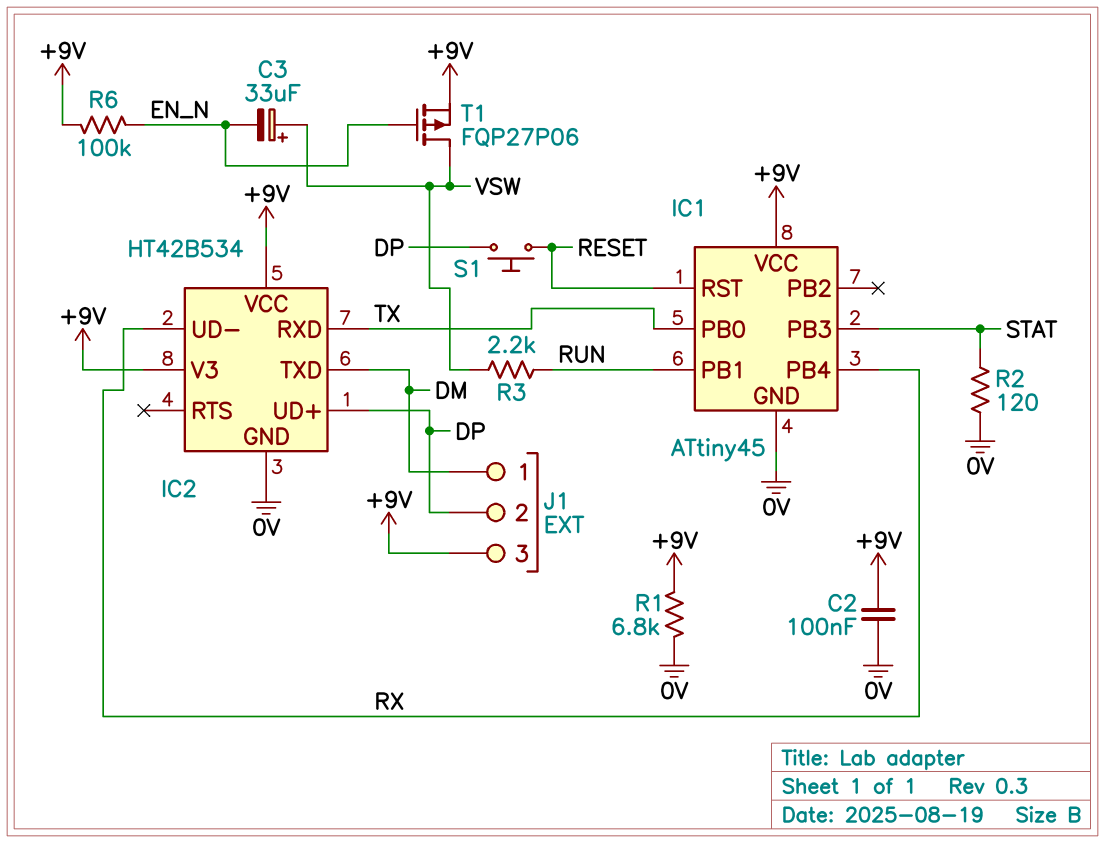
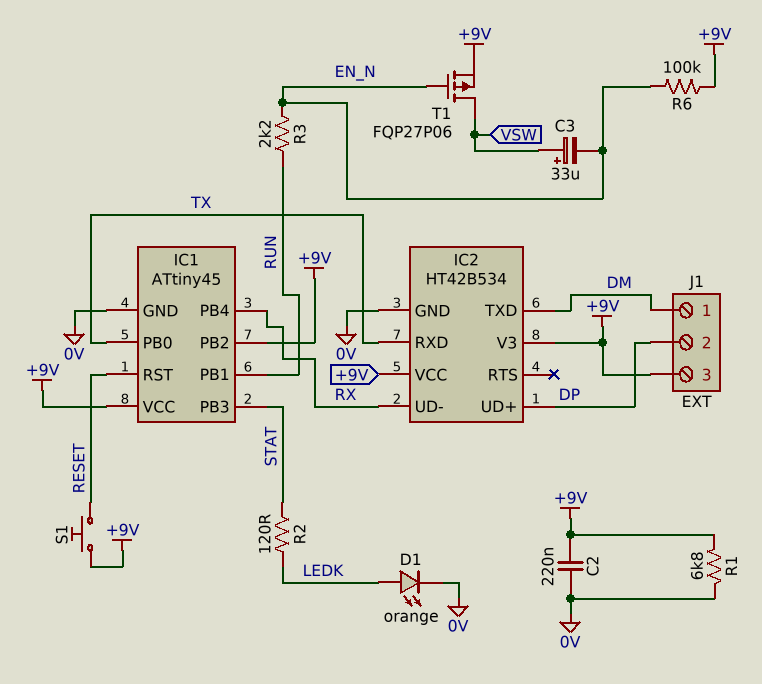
C2: 100nF (+9V, 0V) -> 220nF (+9V, 0V)
D1: none -> LED orange (A LEDK, K 0V)
IC1 pin PB2: none -> +9V
R2: 120 (0V, STAT) -> 120 (LEDK, STAT)
R3: 2.2k (RUN, VSW) -> 2.2k (EN_N, RUN)
S1: button (DP, RESET) -> button (+9V, RESET)

